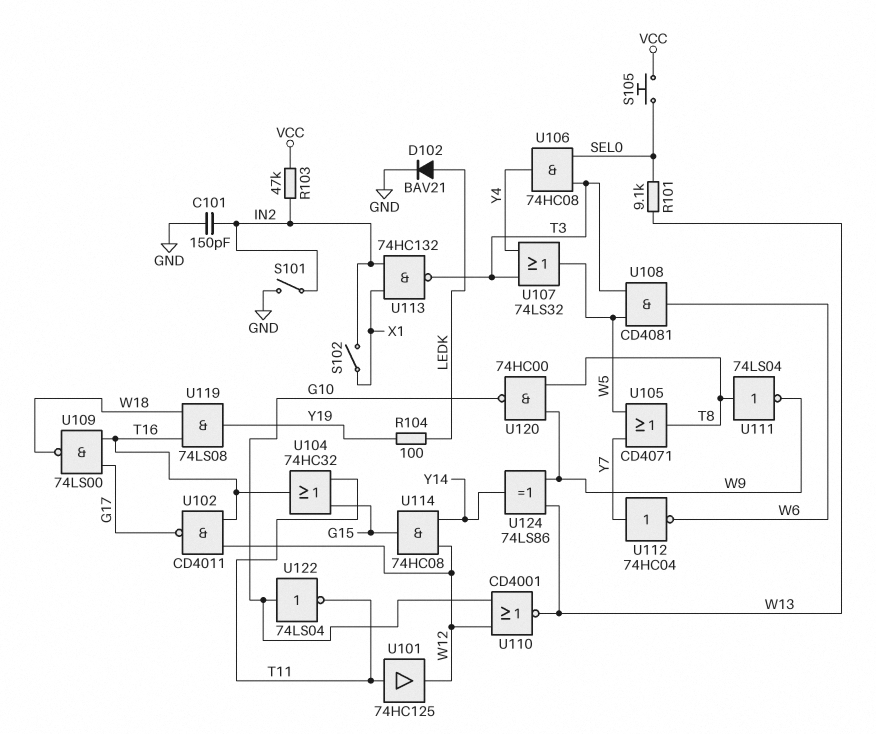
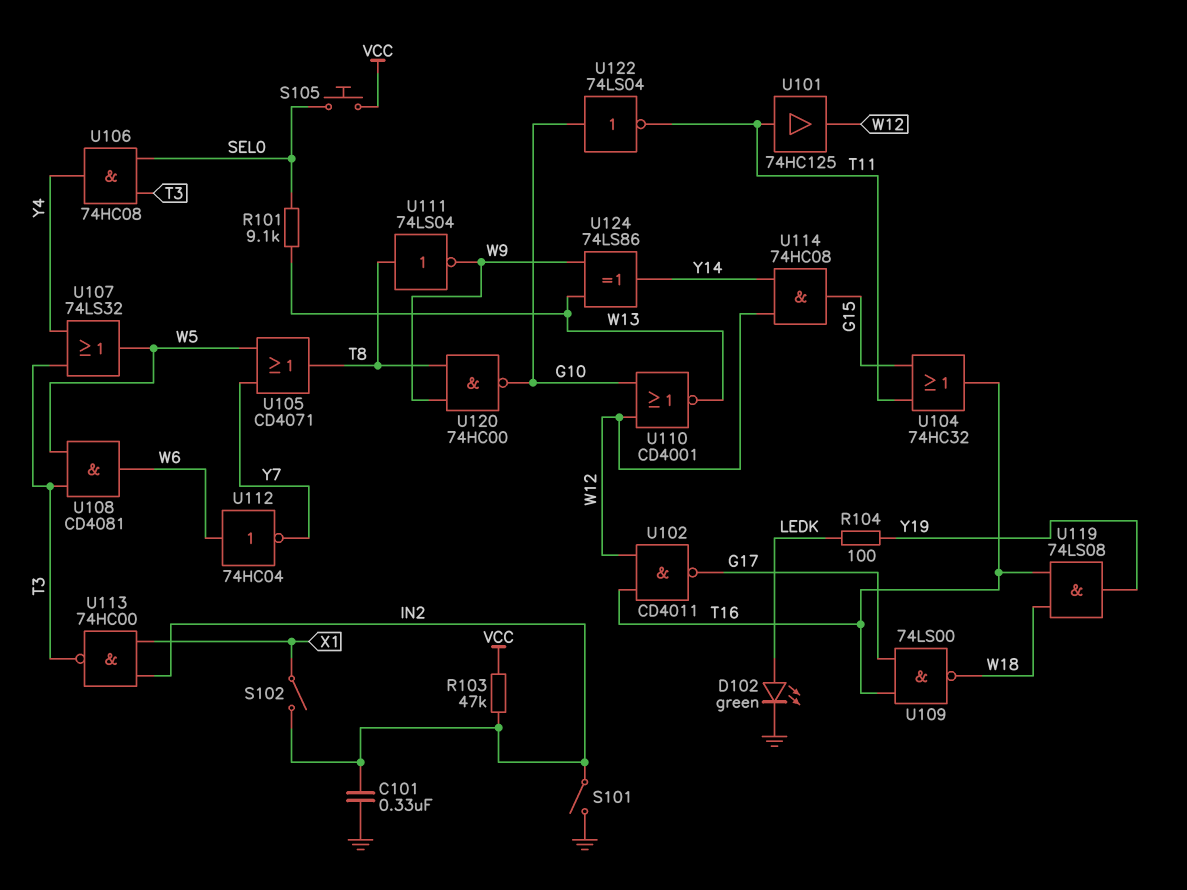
C101: 150pF (GND, IN2) -> 330nF (GND, IN2)
D102: diode BAV21 (A LEDK, K GND) -> LED green (A LEDK, K GND)
U112: NOT 74HC04 (in Y7, out W6) -> NOT 74HC04 (in W6, out Y7)
U113: NAND 74HC132 (in IN2, in X1, out T3) -> NAND 74HC00 (in IN2, in X1, out T3)

